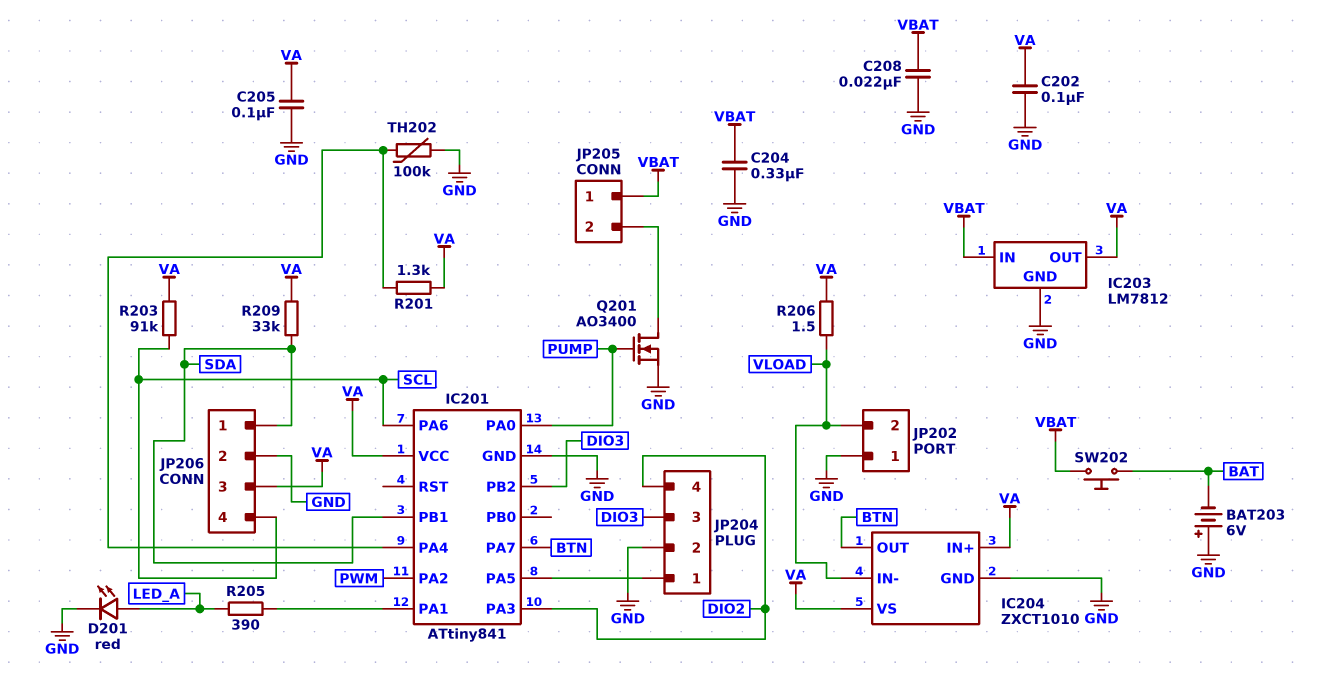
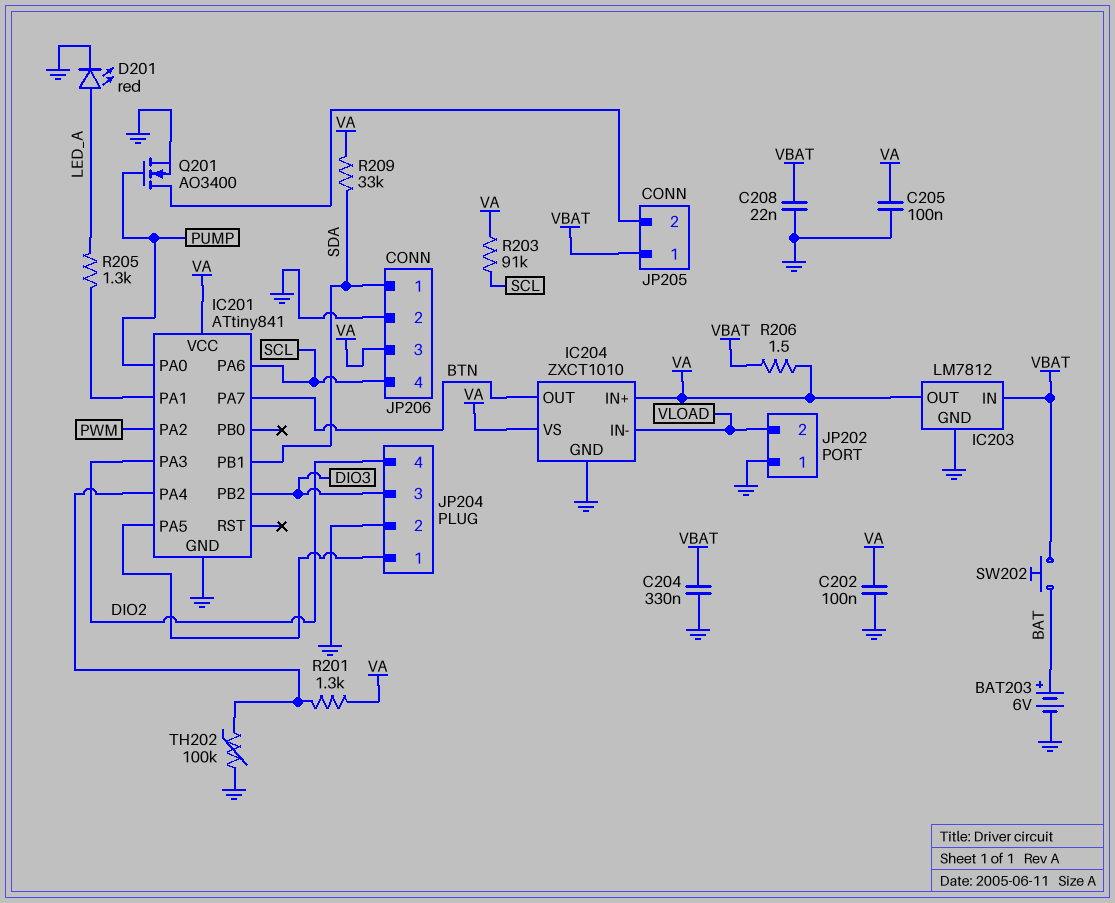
BAT203: 6V (plus GND, minus BAT) -> 6V (plus BAT, minus GND)
R205: 390 (IC201/PA1, LED_A) -> 1.3k (IC201/PA1, LED_A)
R206: 1.5 (VA, VLOAD) -> 1.5 (VA, VBAT)

